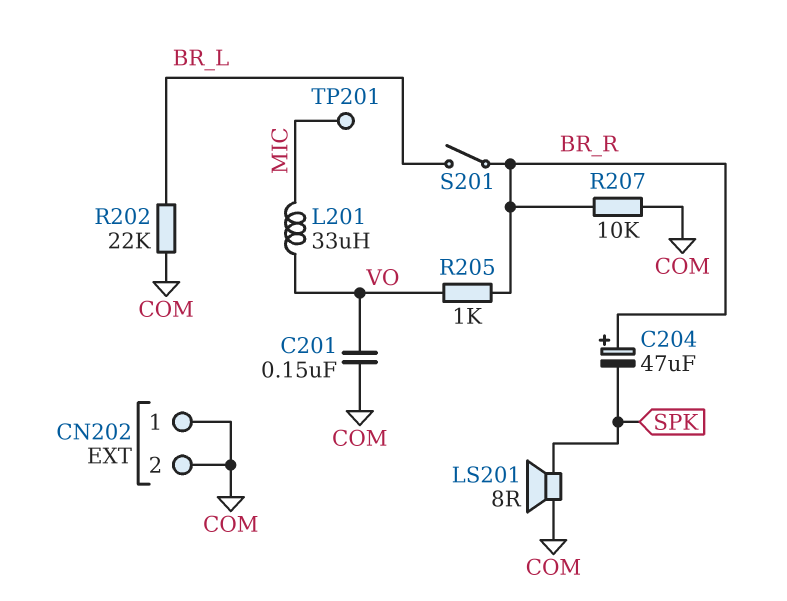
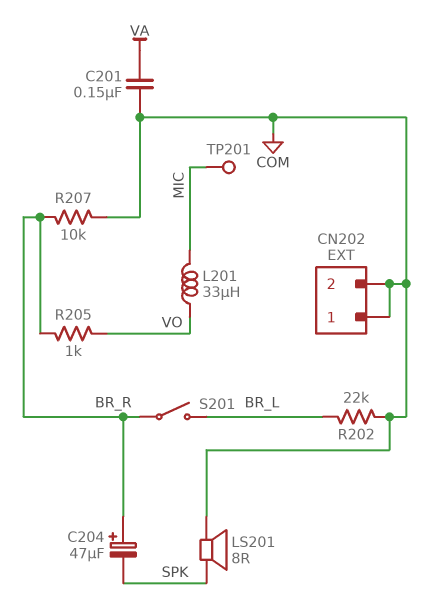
C201: 150nF (COM, VO) -> 150nF (COM, VA)

